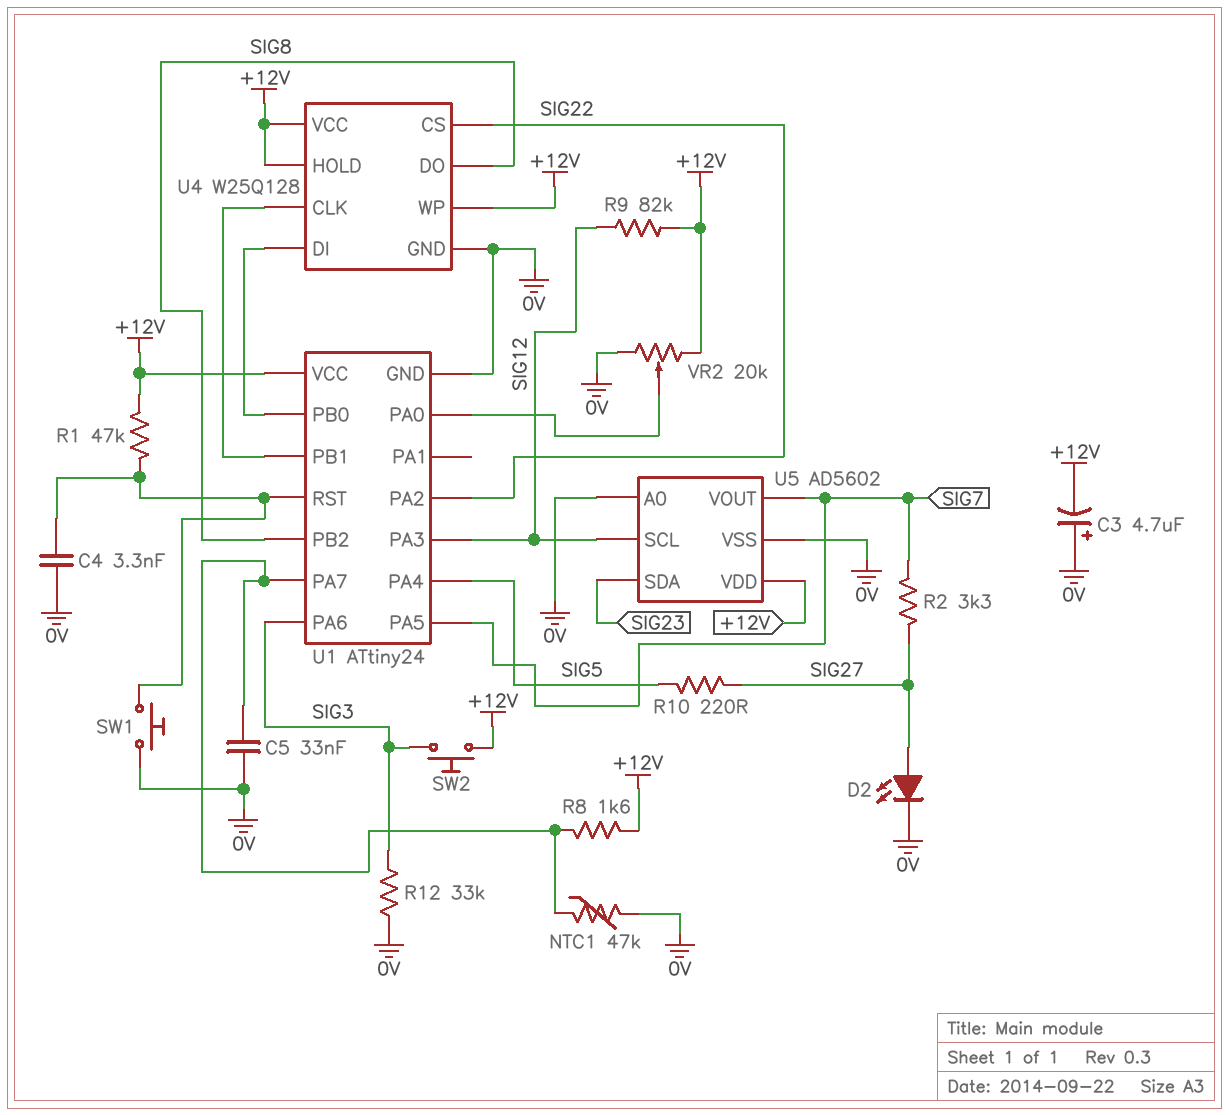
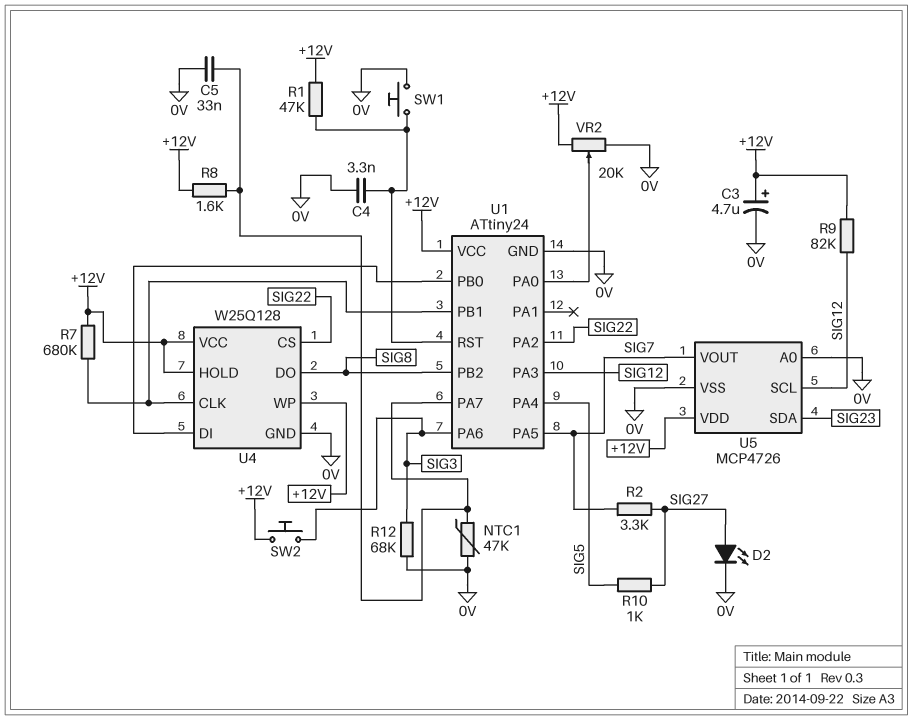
C3: 4.7uF (plus 0V, minus +12V) -> 4.7uF (plus +12V, minus 0V)
R7: none -> 680k (+12V, U1/PB1)
R10: 220 (SIG5, SIG27) -> 1k (SIG5, SIG27)
R12: 33k (0V, SIG3) -> 68k (0V, SIG3)
U5: AD5602 -> MCP4726

